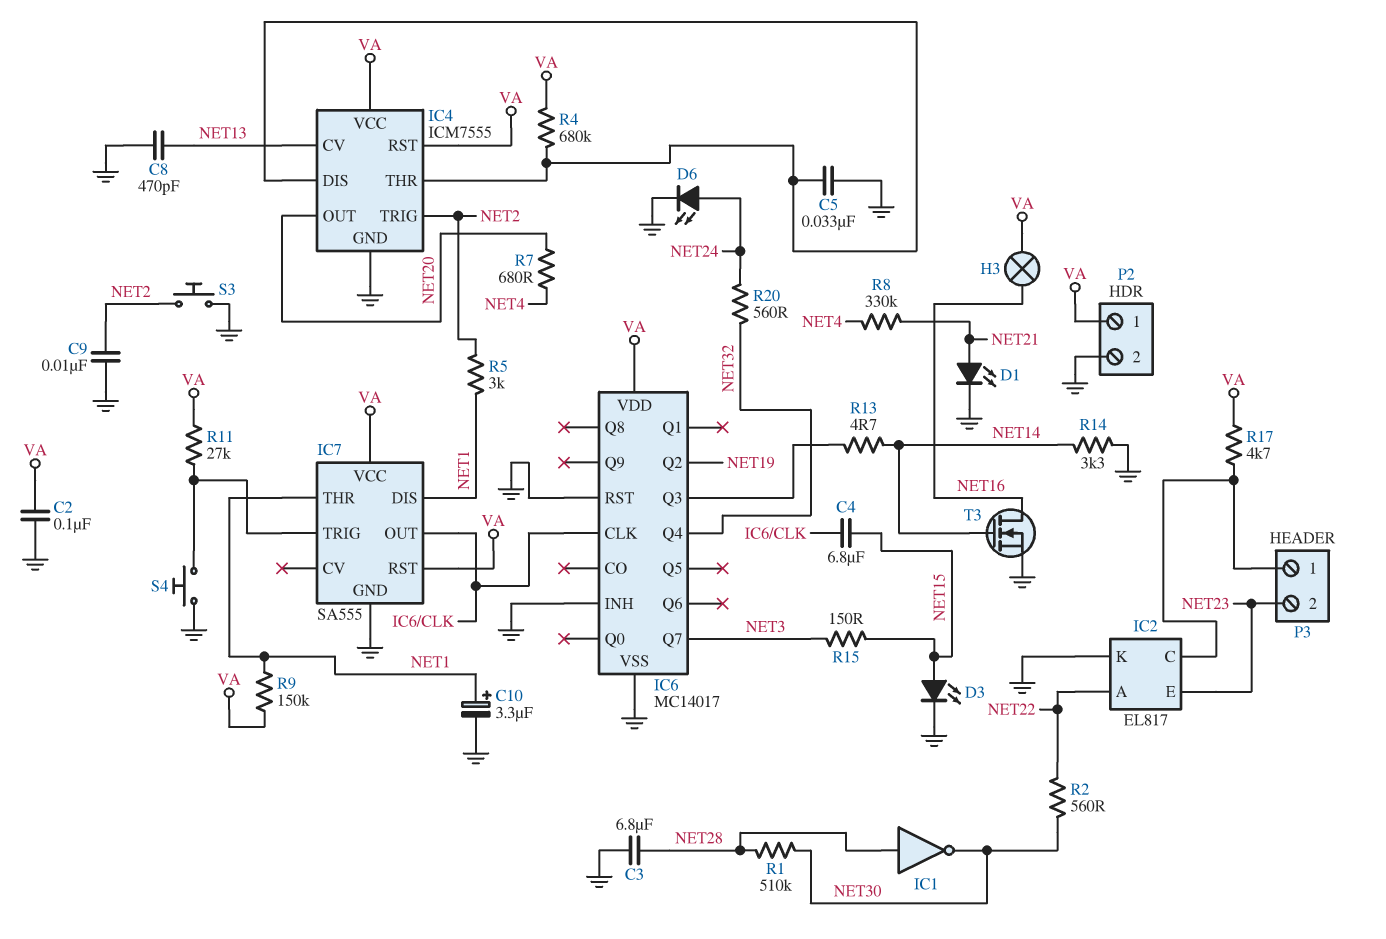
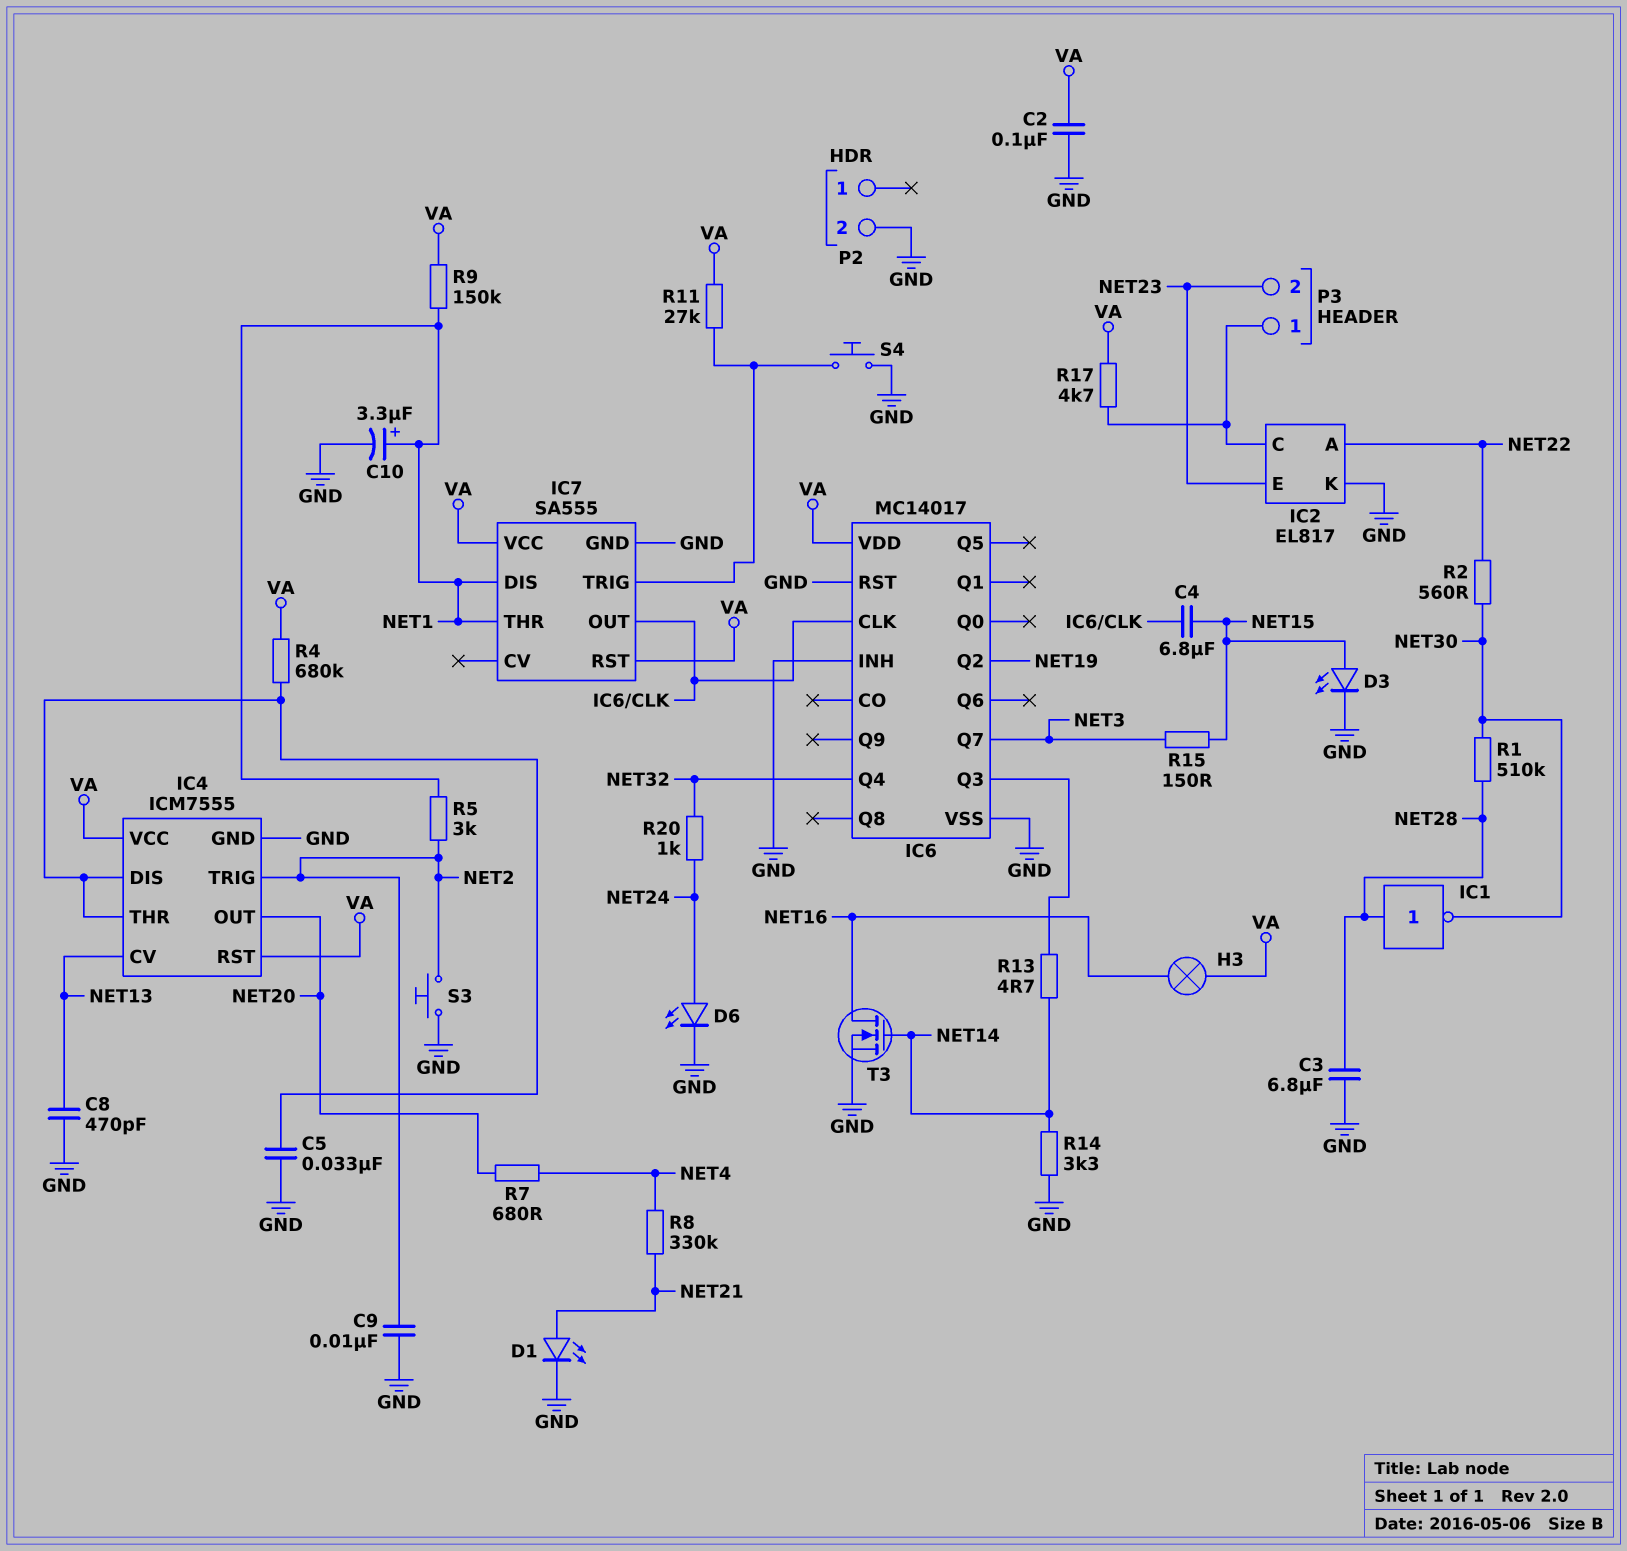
P2 pin 1: VA -> none
R20: 560 (NET24, NET32) -> 1k (NET24, NET32)

